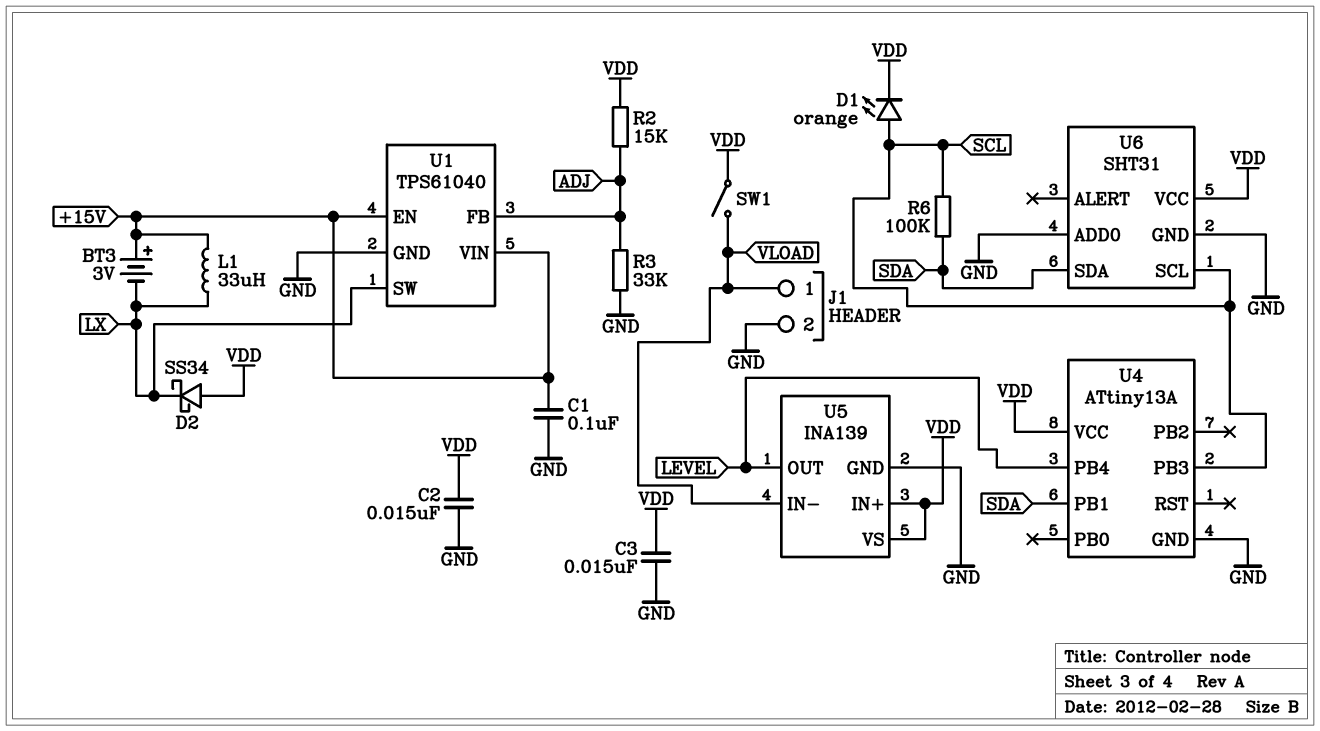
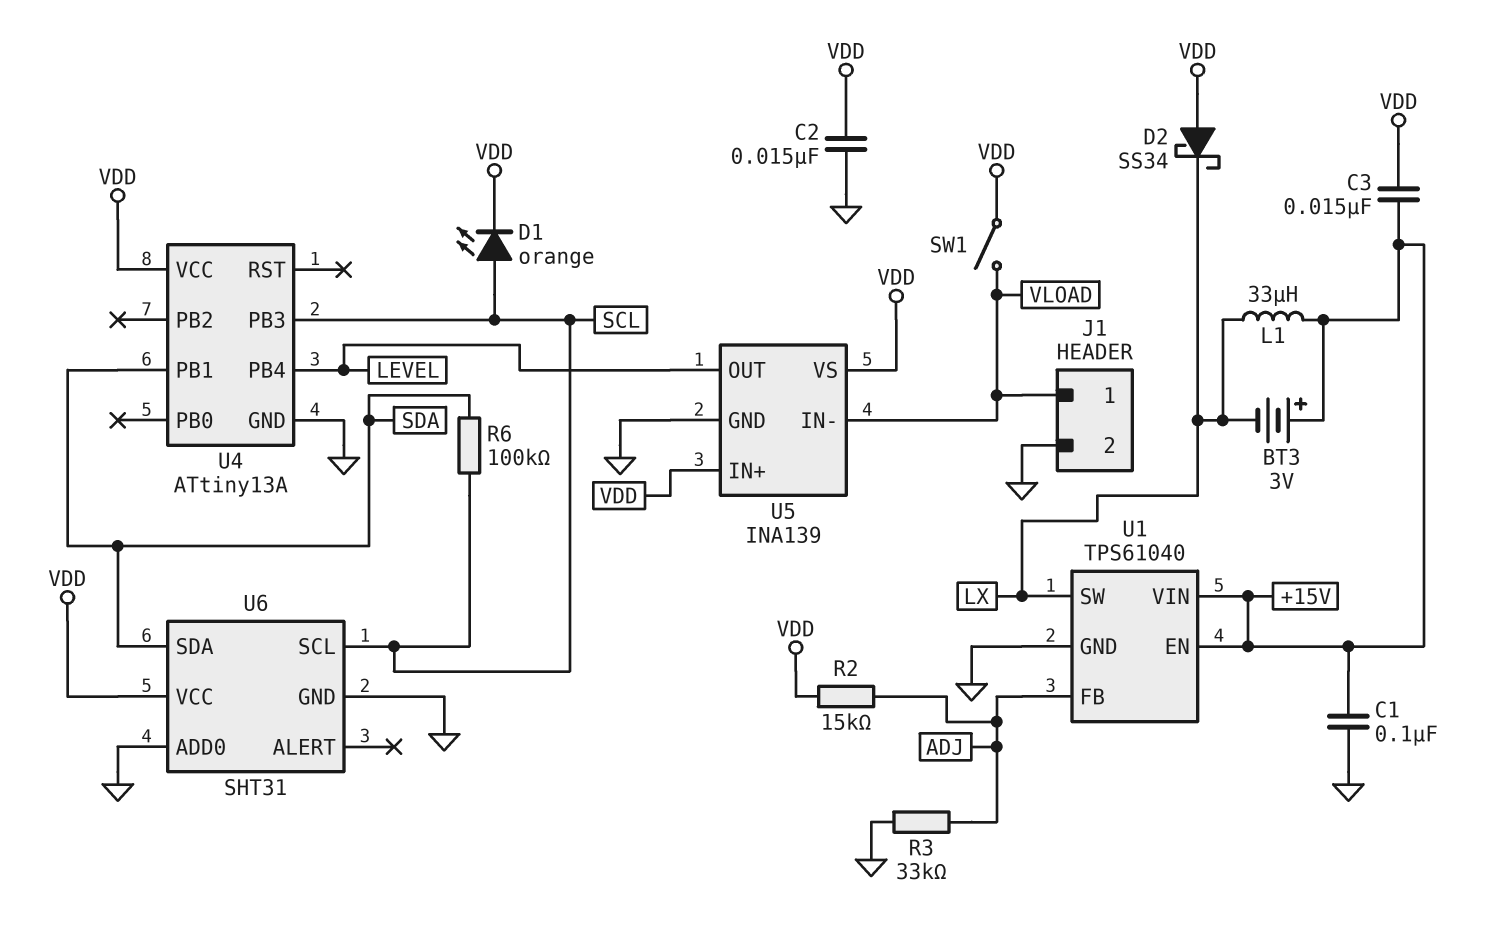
C3: 15nF (GND, VDD) -> 15nF (+15V, VDD)

